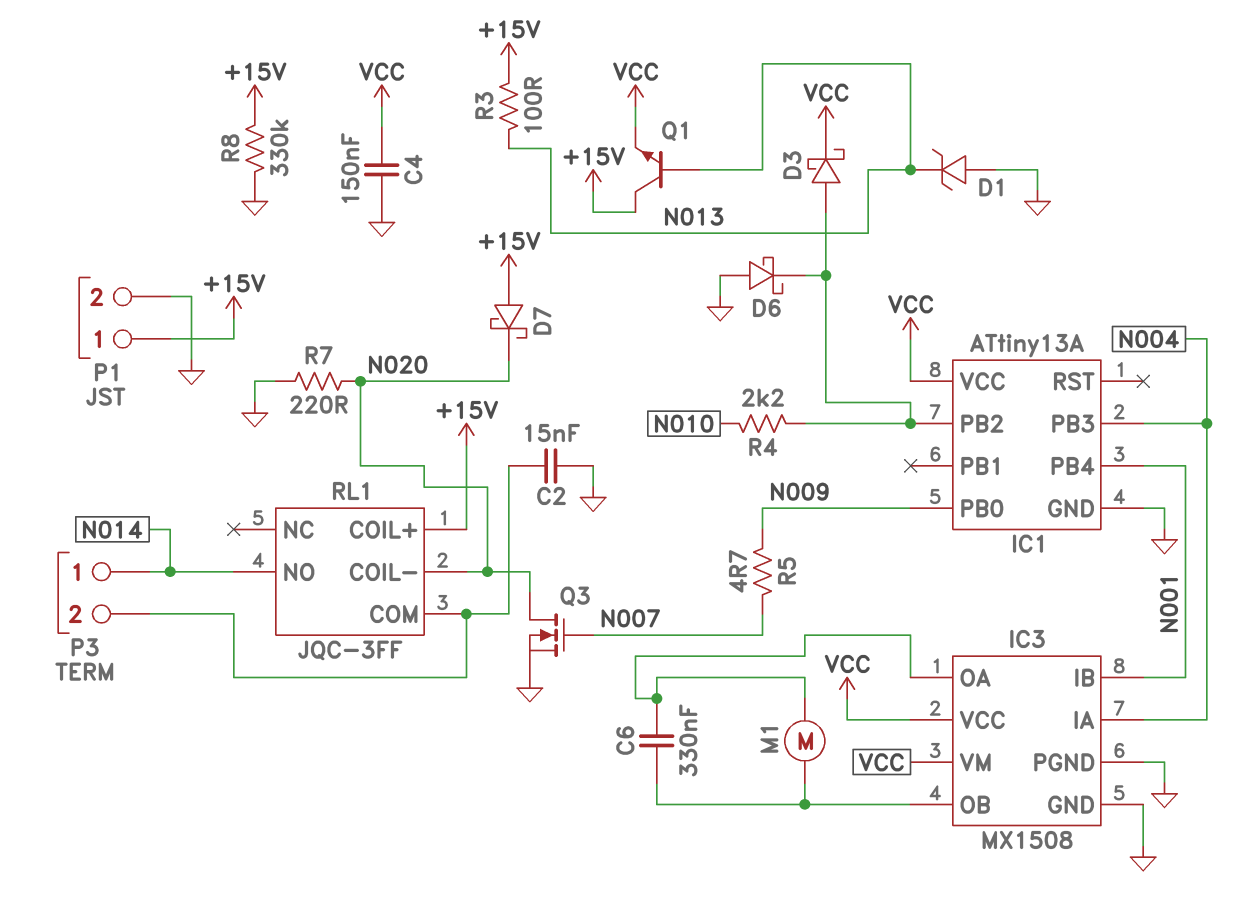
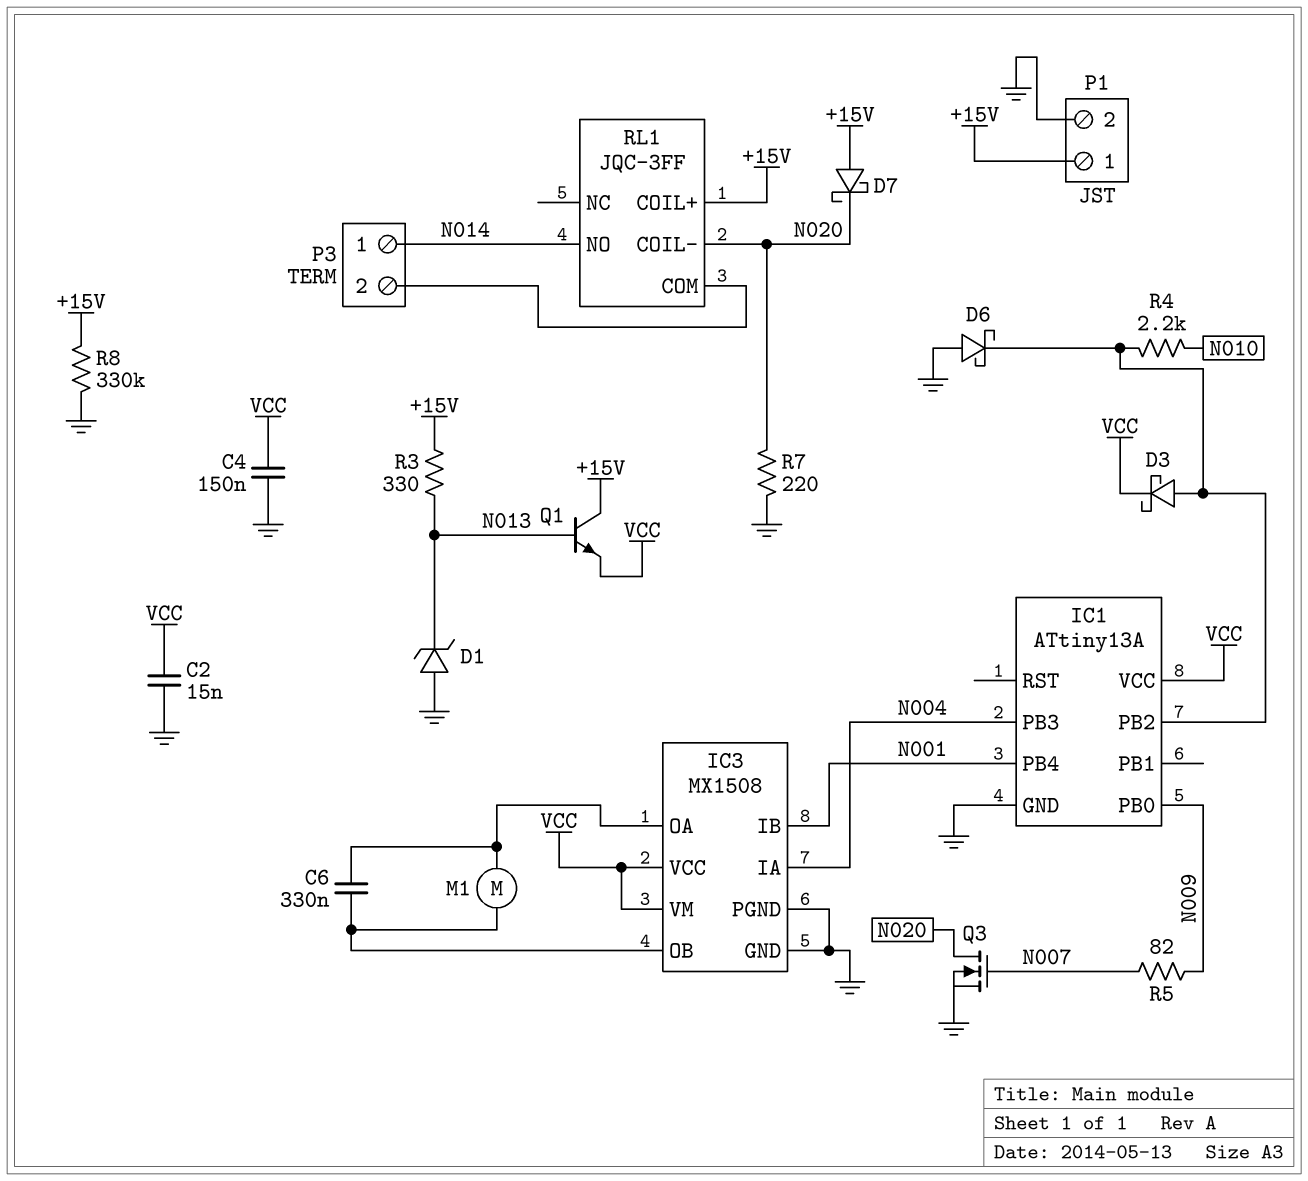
C2: 15nF (GND, P3/2) -> 15nF (GND, VCC)
R3: 100 (+15V, N013) -> 330 (+15V, N013)
R5: 4.7 (N007, N009) -> 82 (N007, N009)

